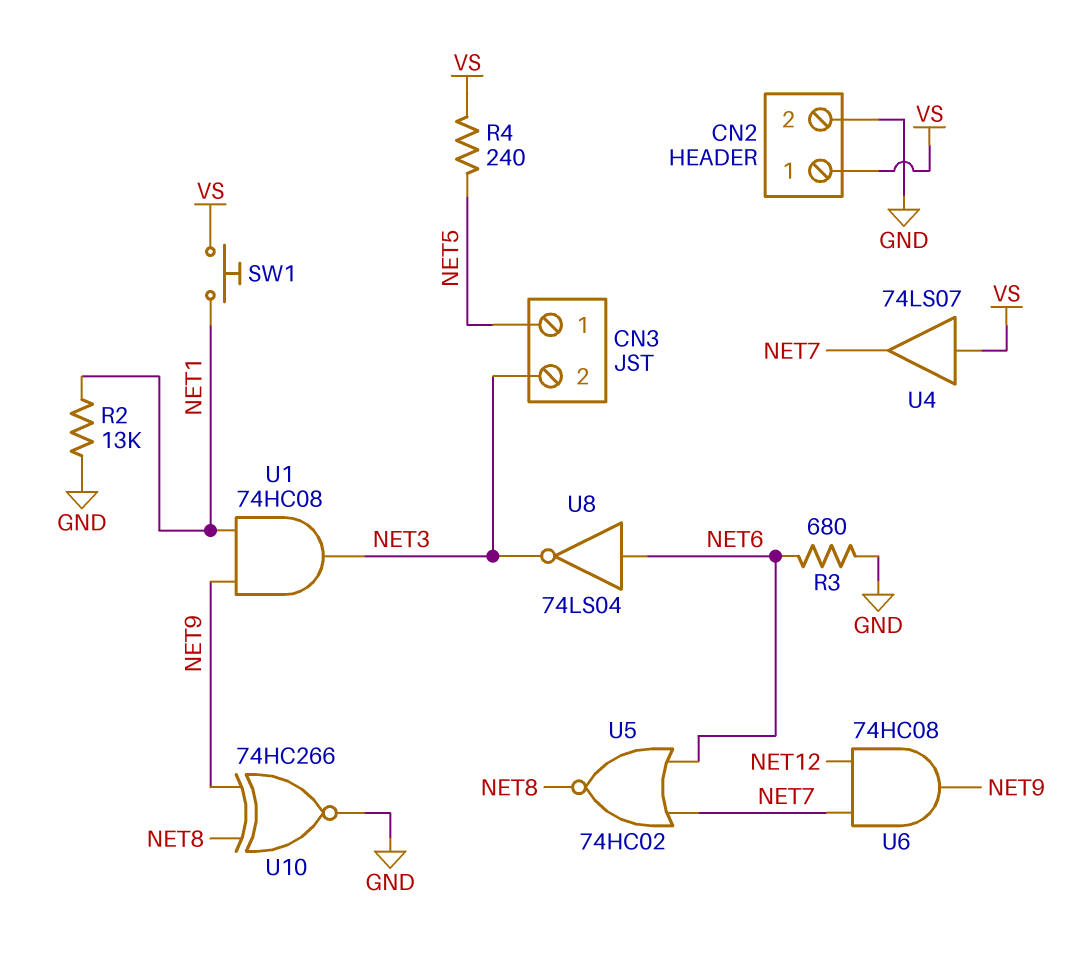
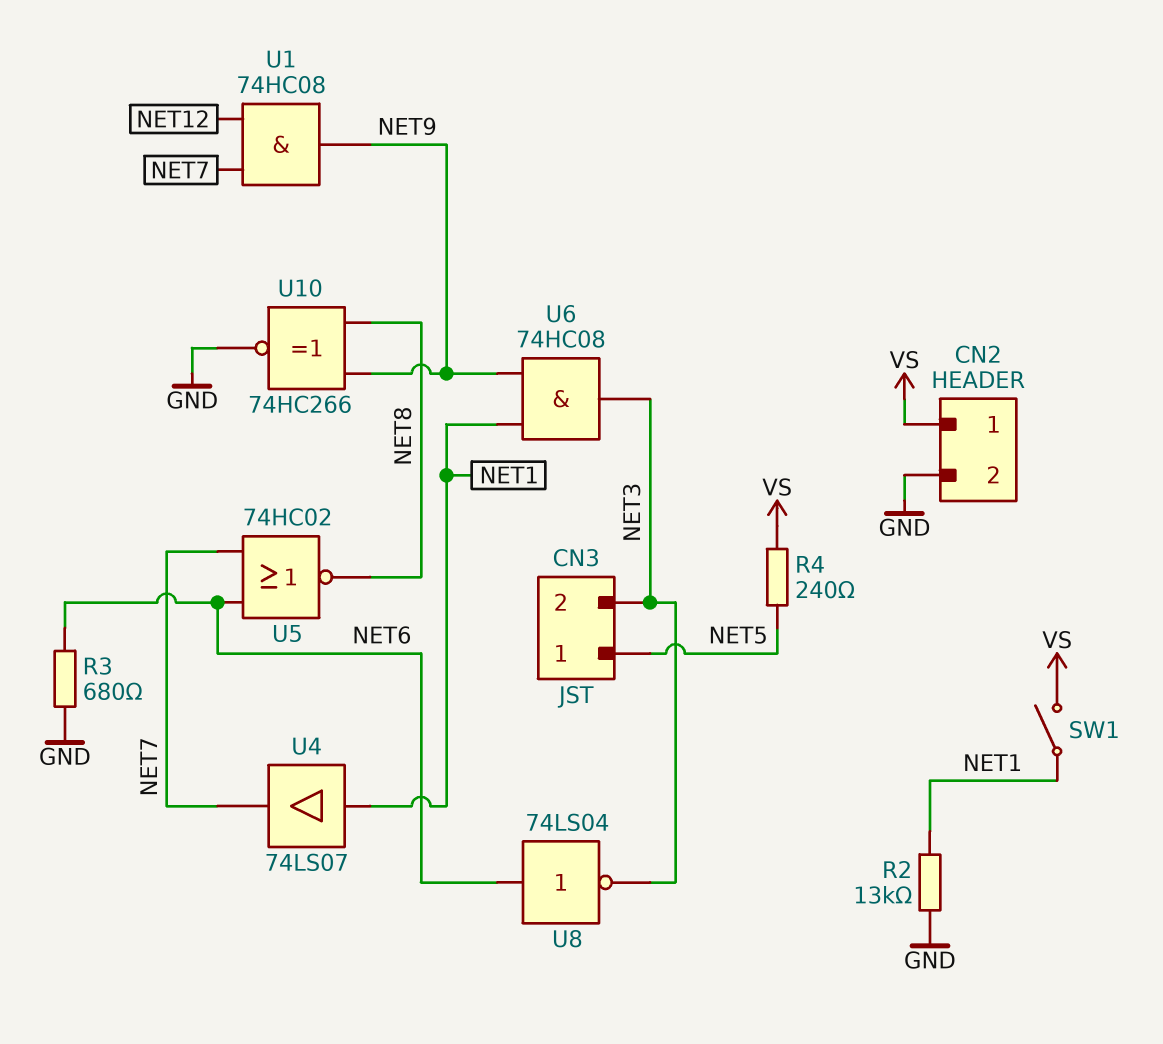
SW1: button (NET1, VS) -> switch (NET1, VS)
U1: AND 74HC08 (in NET1, in NET9, out NET3) -> AND 74HC08 (in NET7, in NET12, out NET9)
U4: buffer 74LS07 (in VS, out NET7) -> buffer 74LS07 (in NET1, out NET7)
U6: AND 74HC08 (in NET7, in NET12, out NET9) -> AND 74HC08 (in NET1, in NET9, out NET3)

